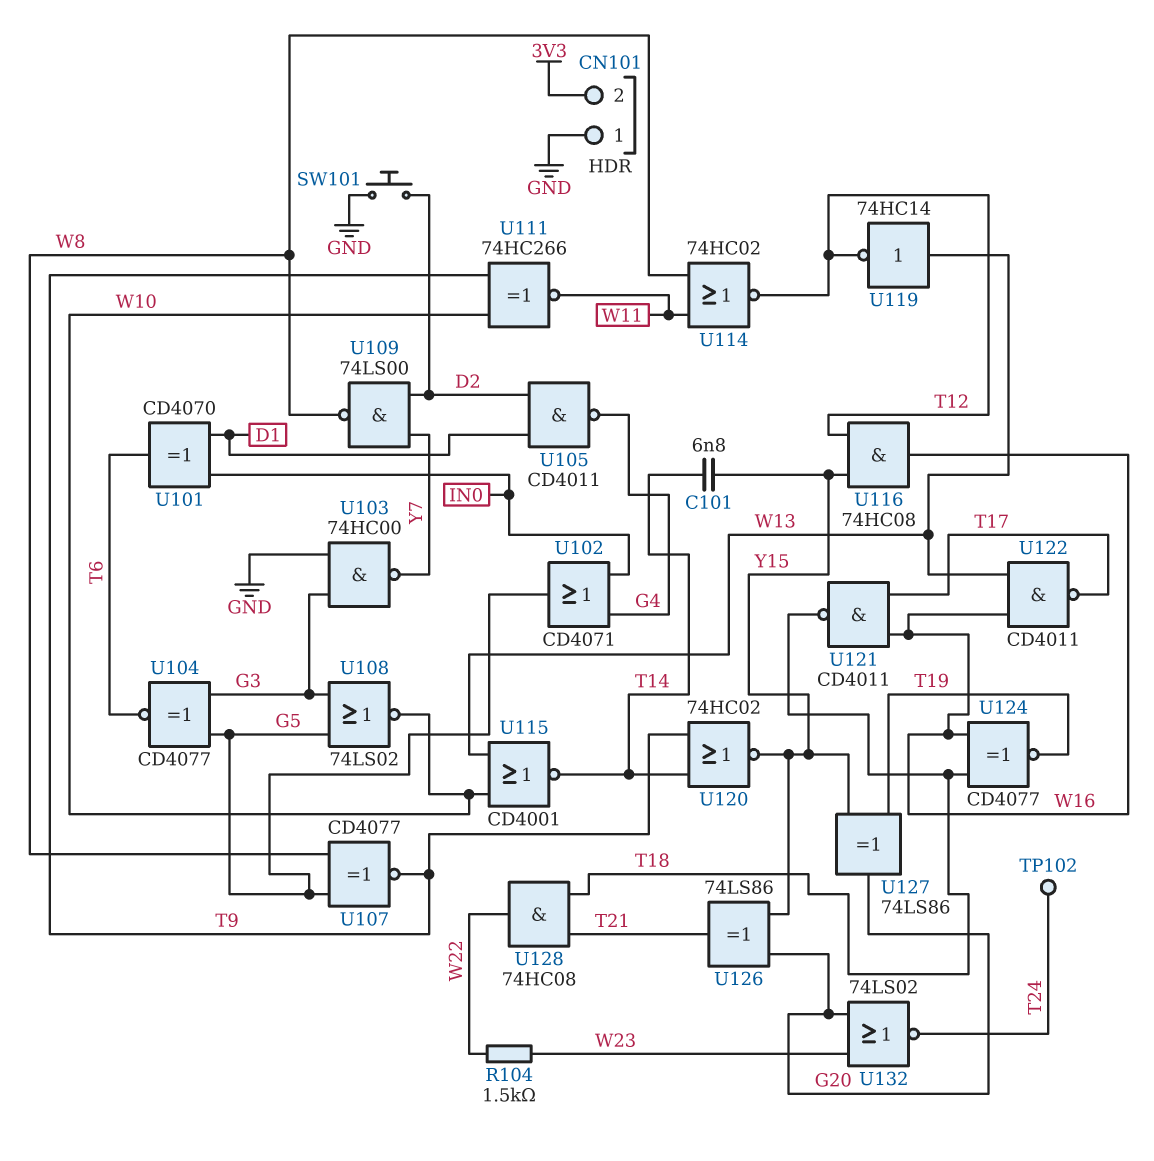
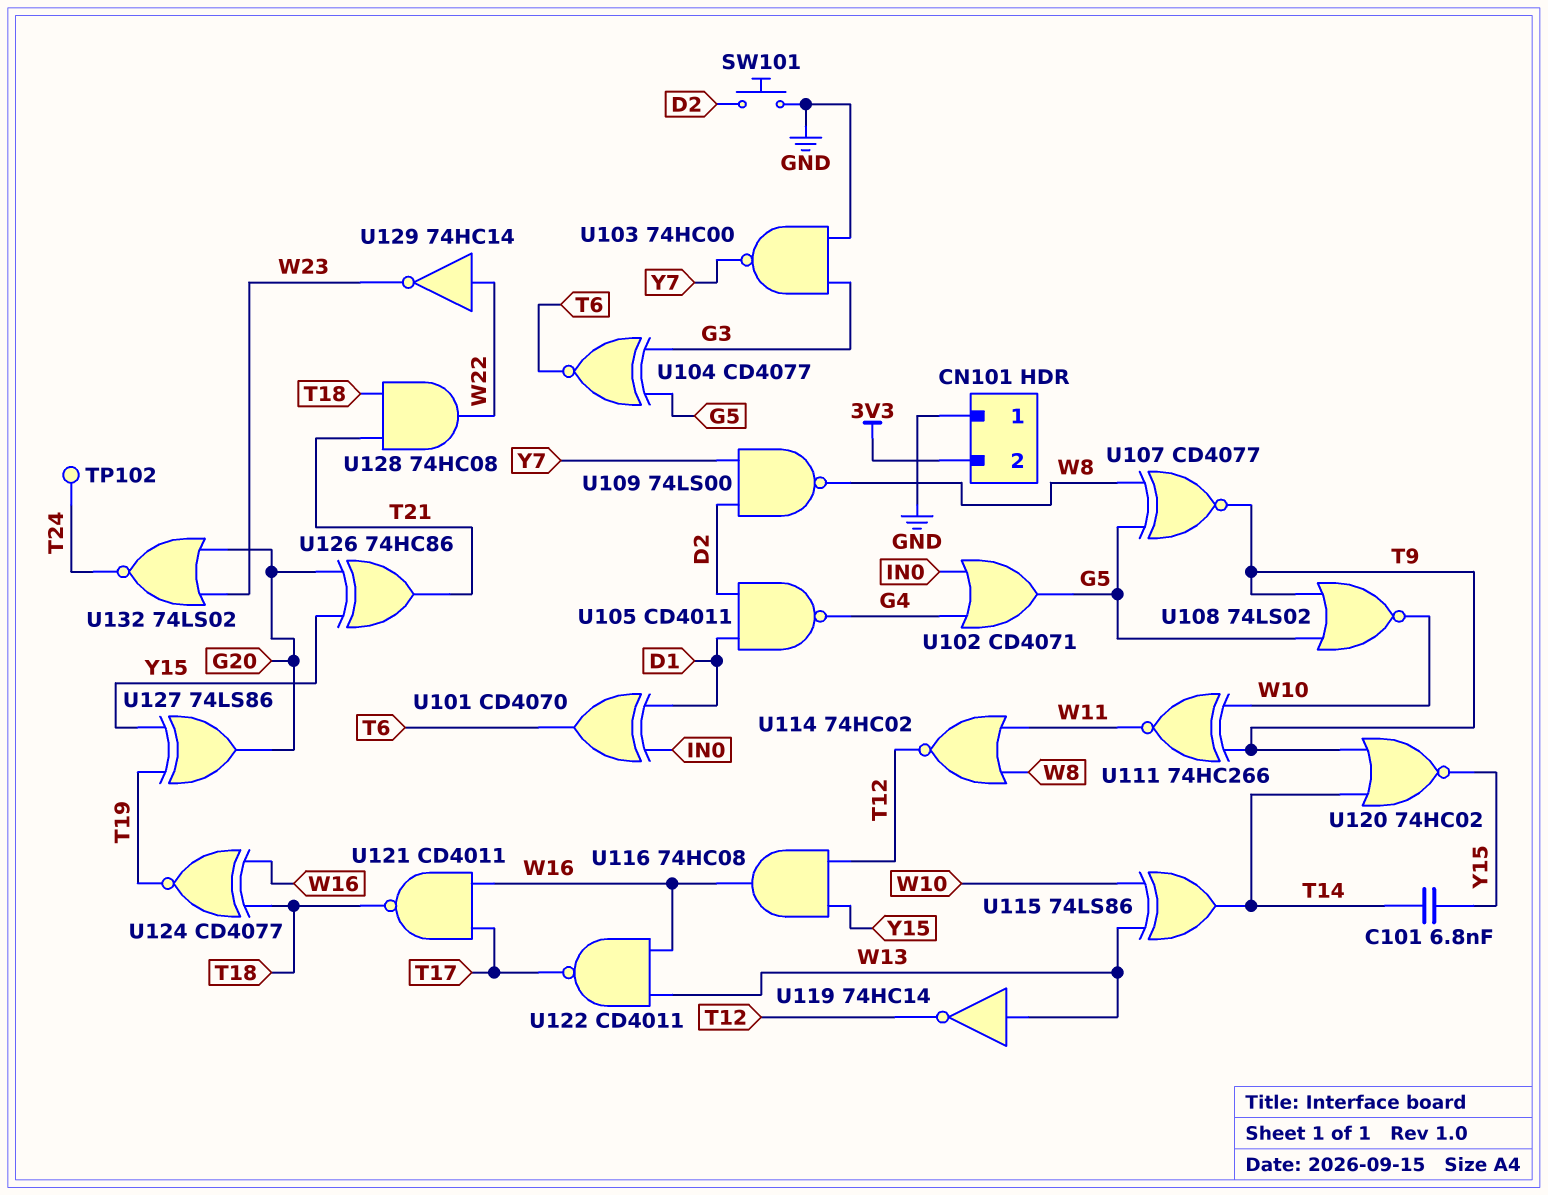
R104: 1.5k (W22, W23) -> none
U108: NOR 74LS02 (in G3, in G5, out W10) -> NOR 74LS02 (in G5, in T9, out W10)
U115: NOR CD4001 (in W10, in W13, out T14) -> XOR 74LS86 (in W10, in W13, out T14)
U126: XOR 74LS86 (in G20, in Y15, out T21) -> XOR 74HC86 (in G20, in Y15, out T21)
U129: none -> NOT 74HC14 (in W22, out W23)

